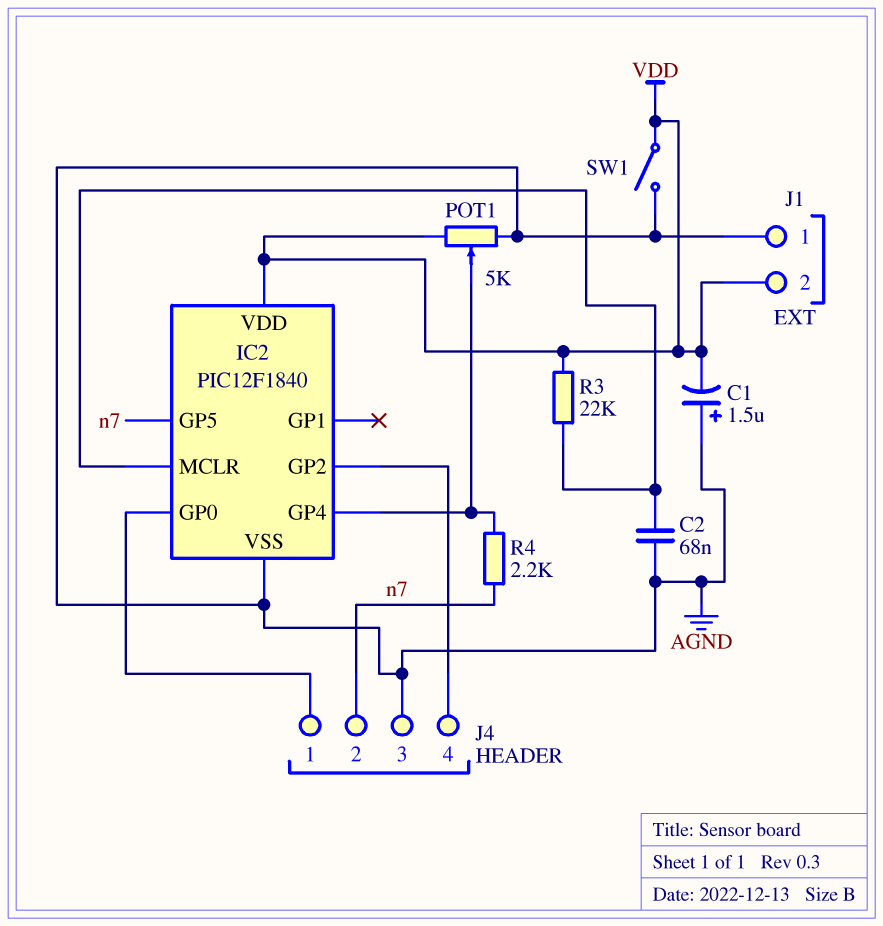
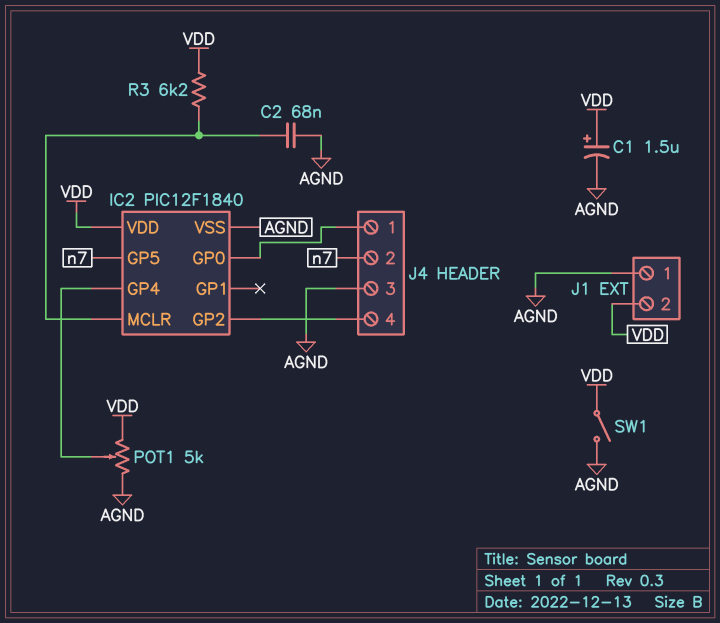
C1: 1.5uF (plus AGND, minus VDD) -> 1.5uF (plus VDD, minus AGND)
R3: 22k (IC2/MCLR, VDD) -> 6.2k (IC2/MCLR, VDD)
R4: 2.2k (IC2/GP4, n7) -> none

